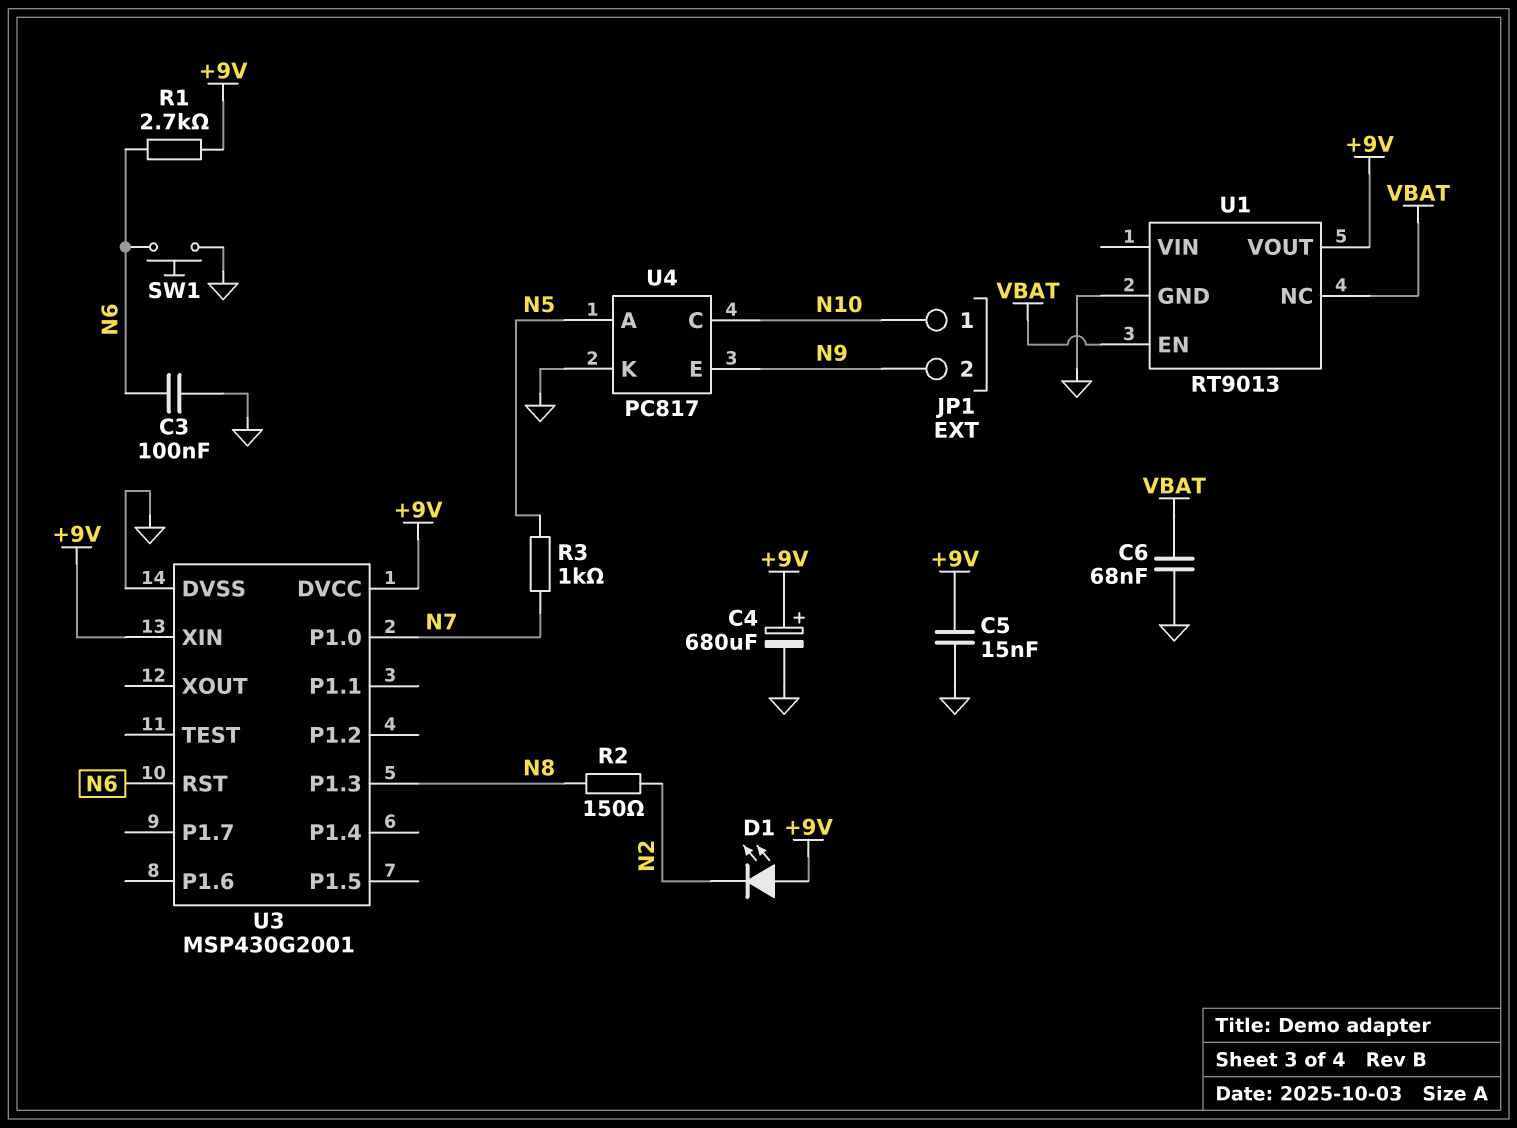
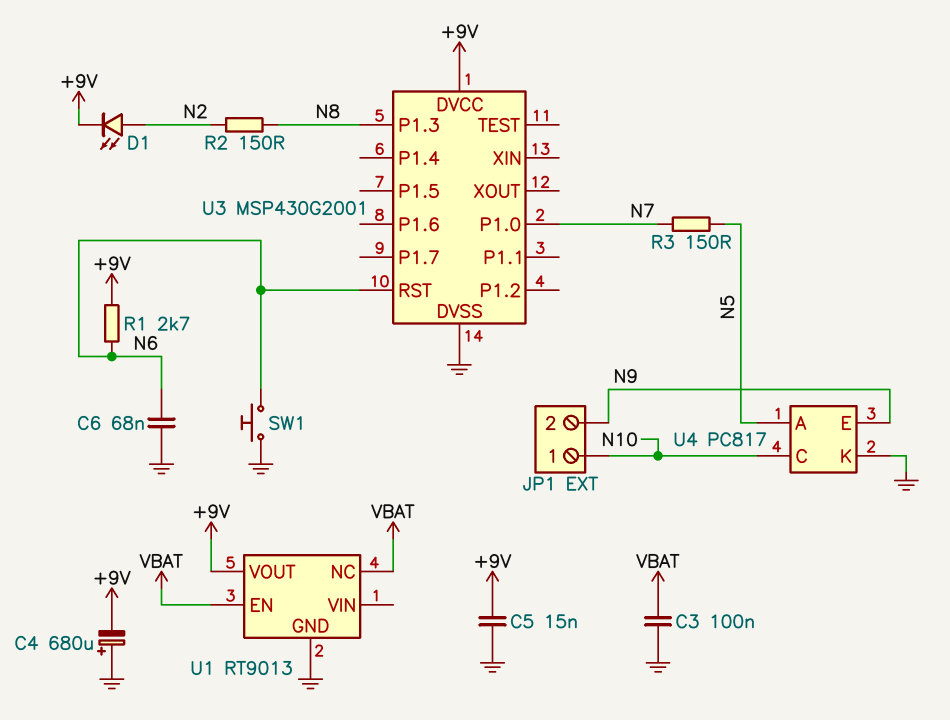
C3: 100nF (GND, N6) -> 100nF (GND, VBAT)
C4: 680uF (plus +9V, minus GND) -> 680uF (plus GND, minus +9V)
C6: 68nF (GND, VBAT) -> 68nF (GND, N6)
D1: LED (A +9V, K N2) -> LED (A N2, K +9V)
R3: 1k (N5, N7) -> 150 (N5, N7)
U3 pin XIN: +9V -> none

